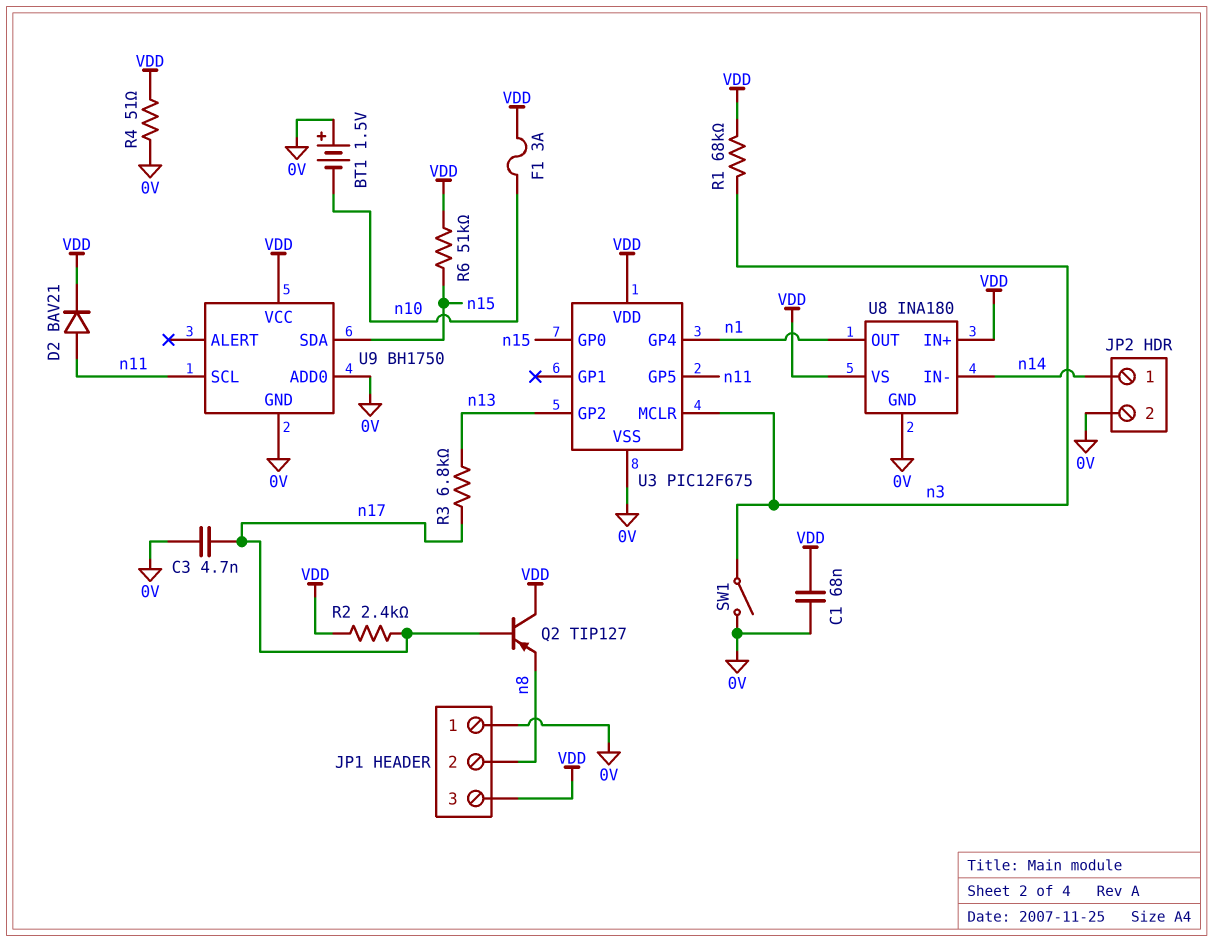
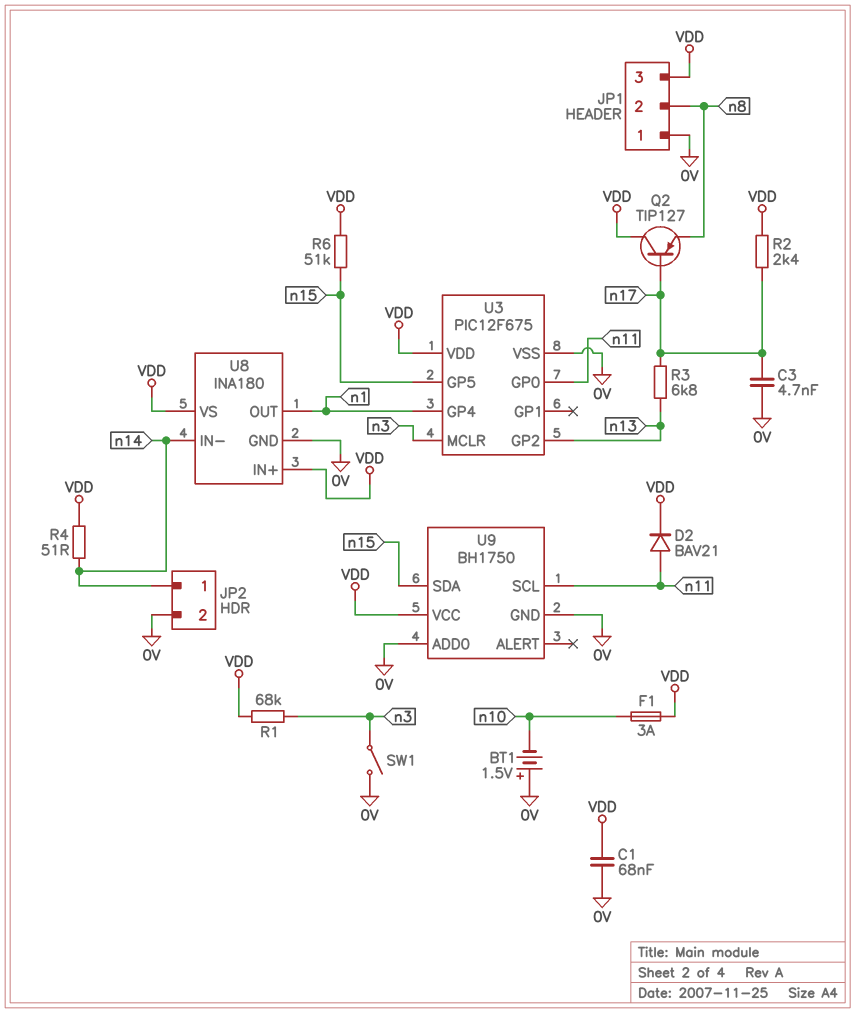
R4: 51 (0V, VDD) -> 51 (VDD, n14)
U3 pin GP0: n15 -> n11
U3 pin GP5: n11 -> n15

